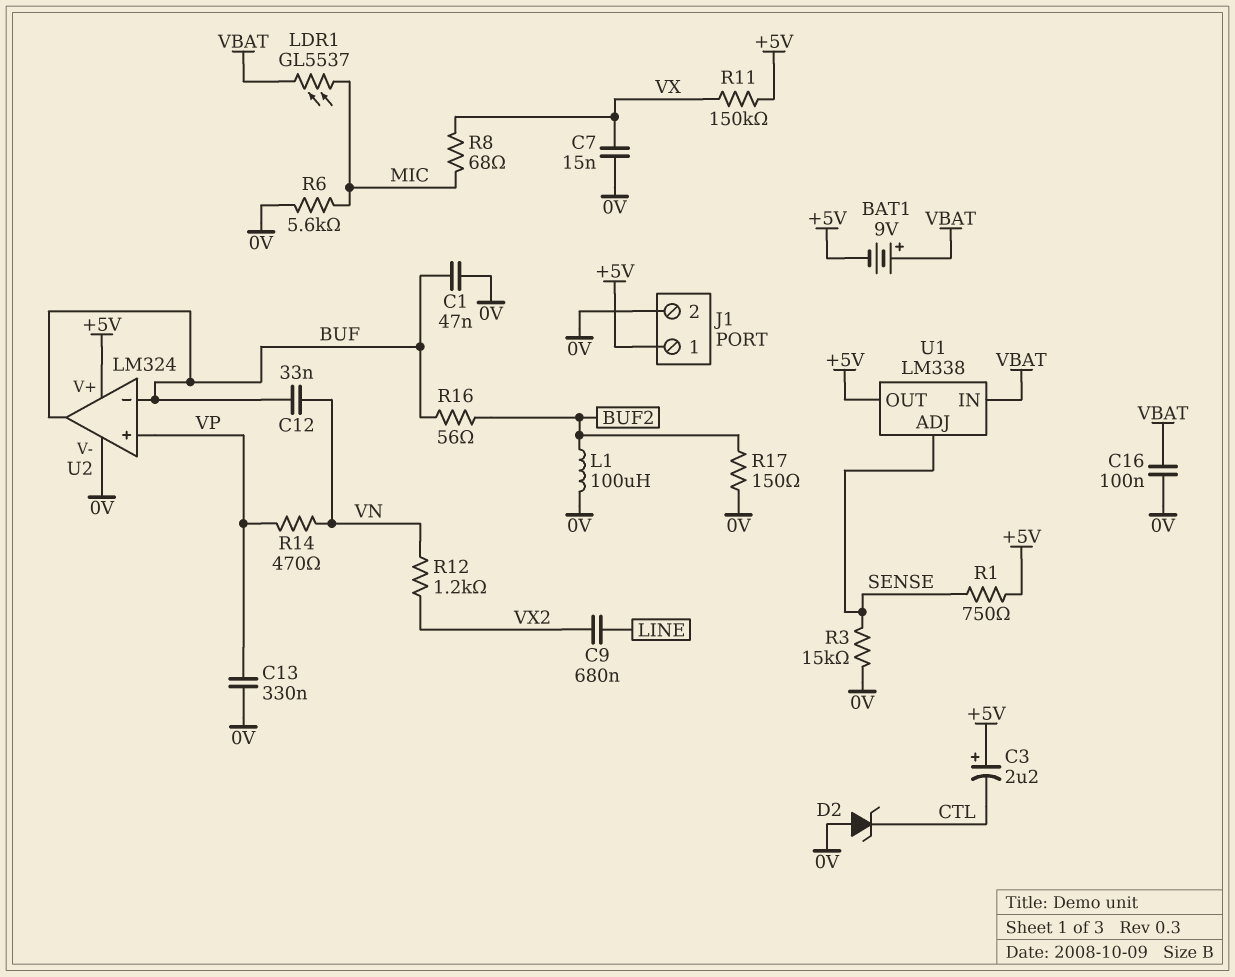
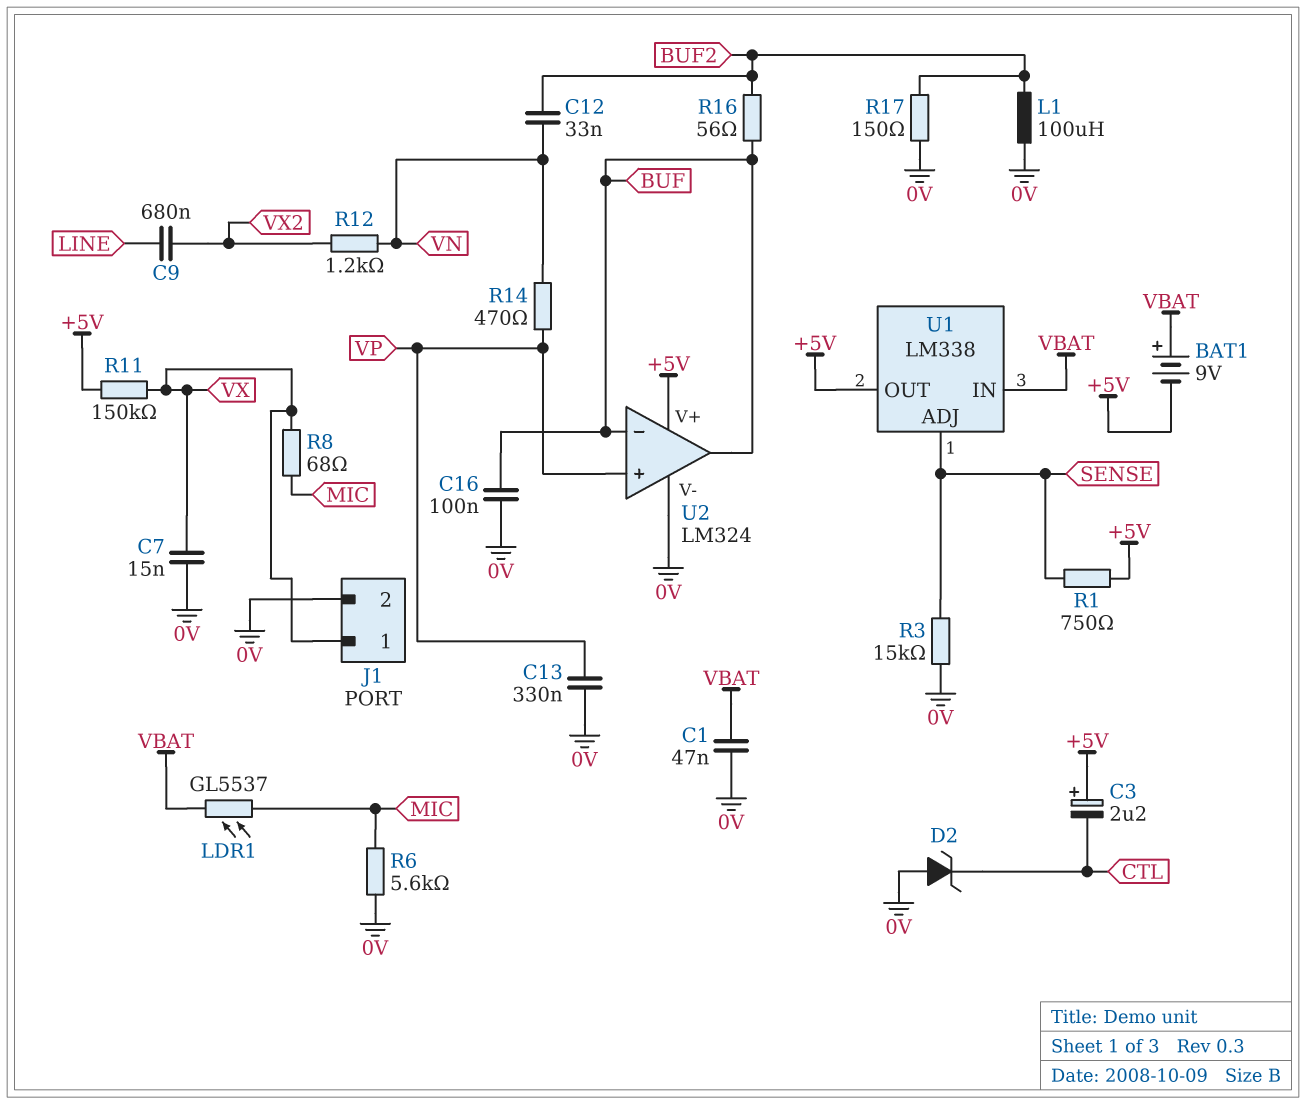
C1: 47nF (0V, BUF) -> 47nF (0V, VBAT)
C12: 33nF (BUF, VN) -> 33nF (BUF2, VN)
C16: 100nF (0V, VBAT) -> 100nF (0V, BUF)
J1 pin 1: +5V -> VX

